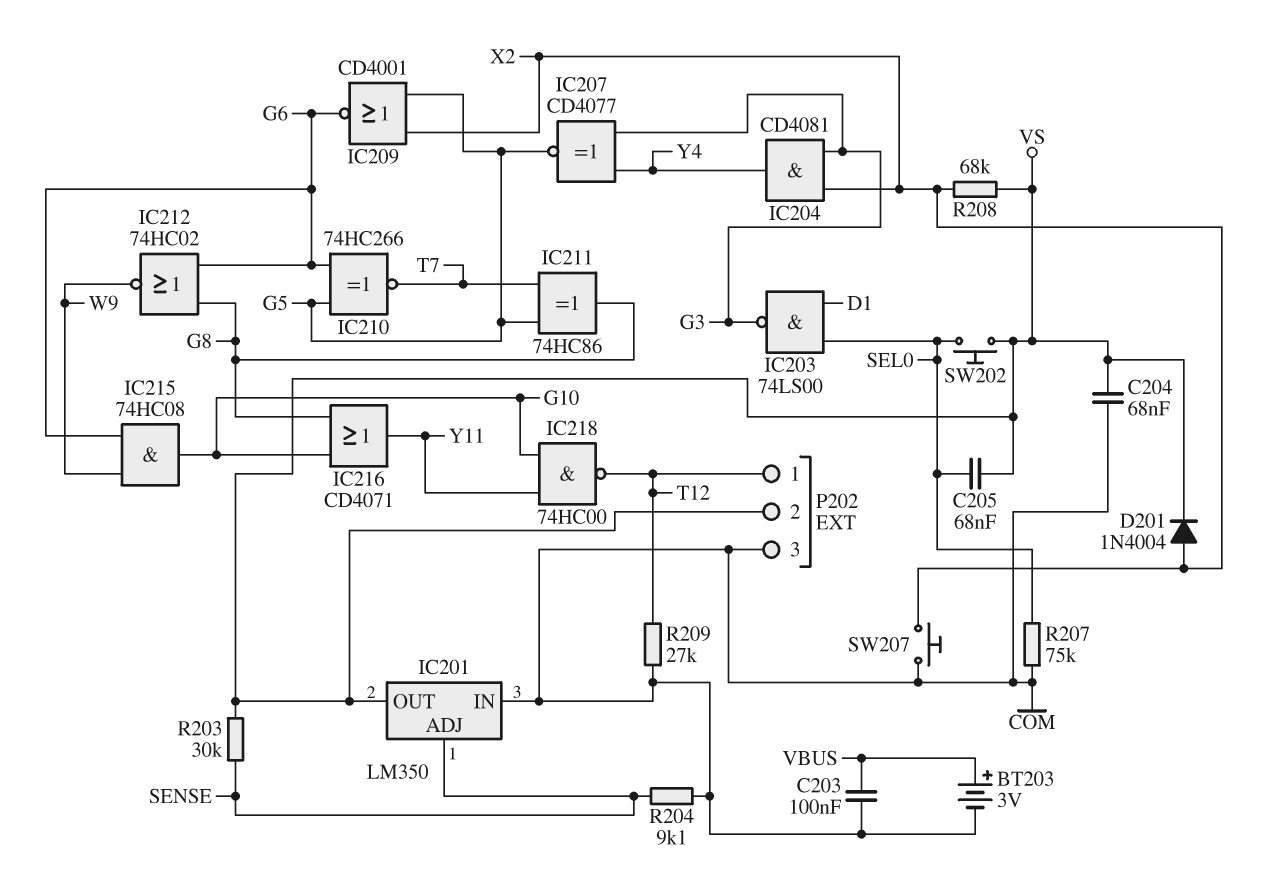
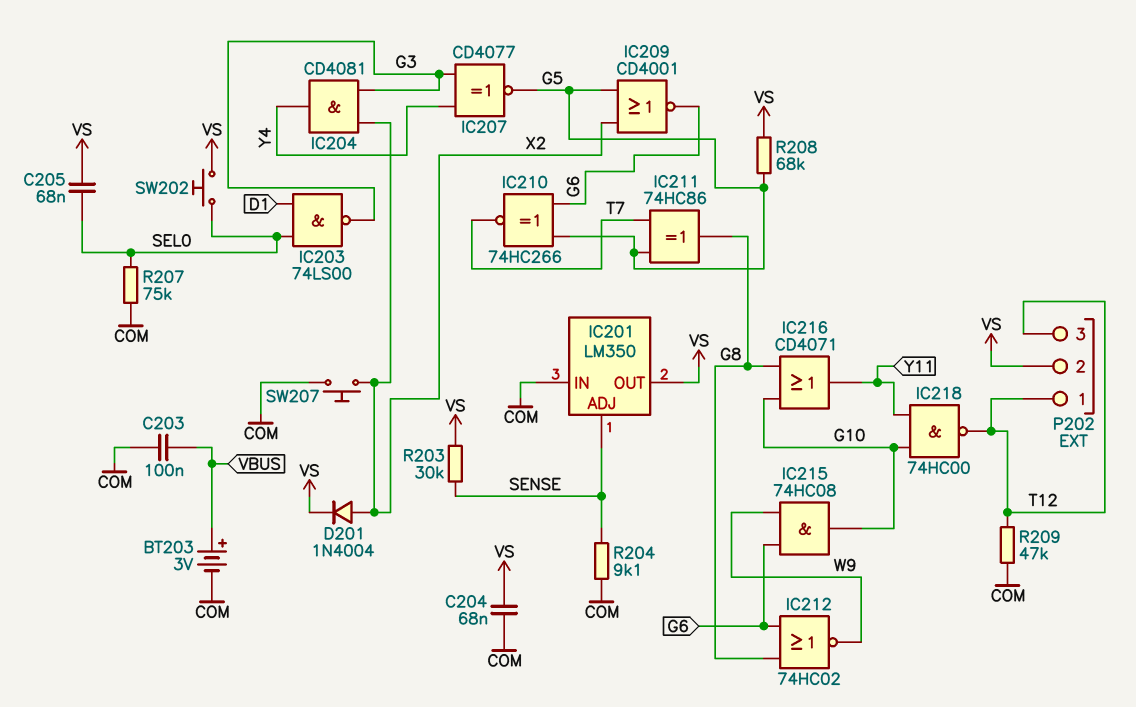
P202 pin 3: COM -> T12
R208: 68k (VS, X2) -> 68k (G5, VS)
R209: 27k (COM, T12) -> 47k (COM, T12)

